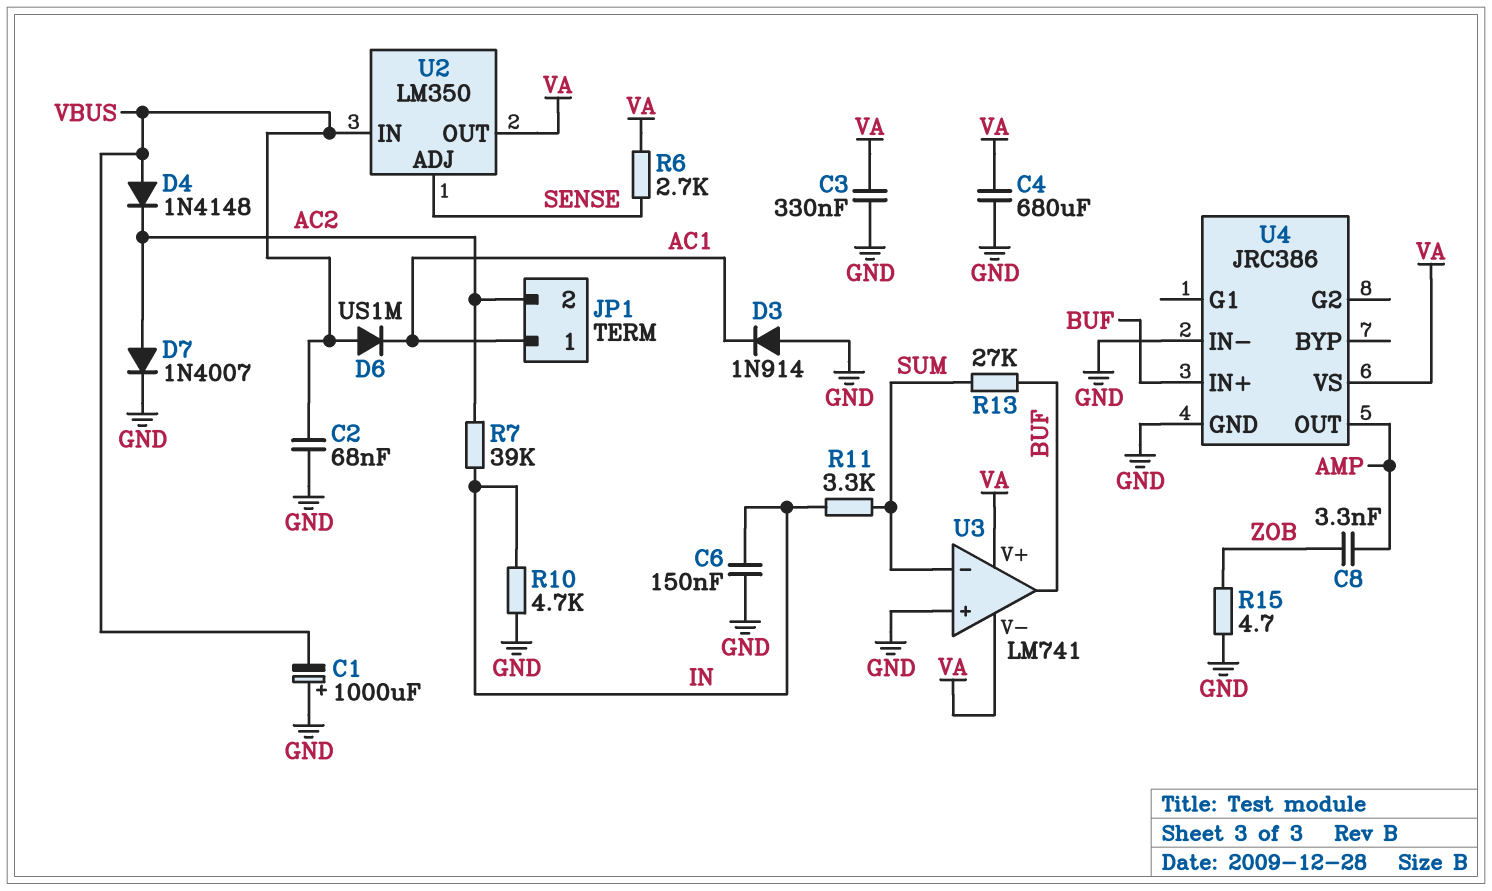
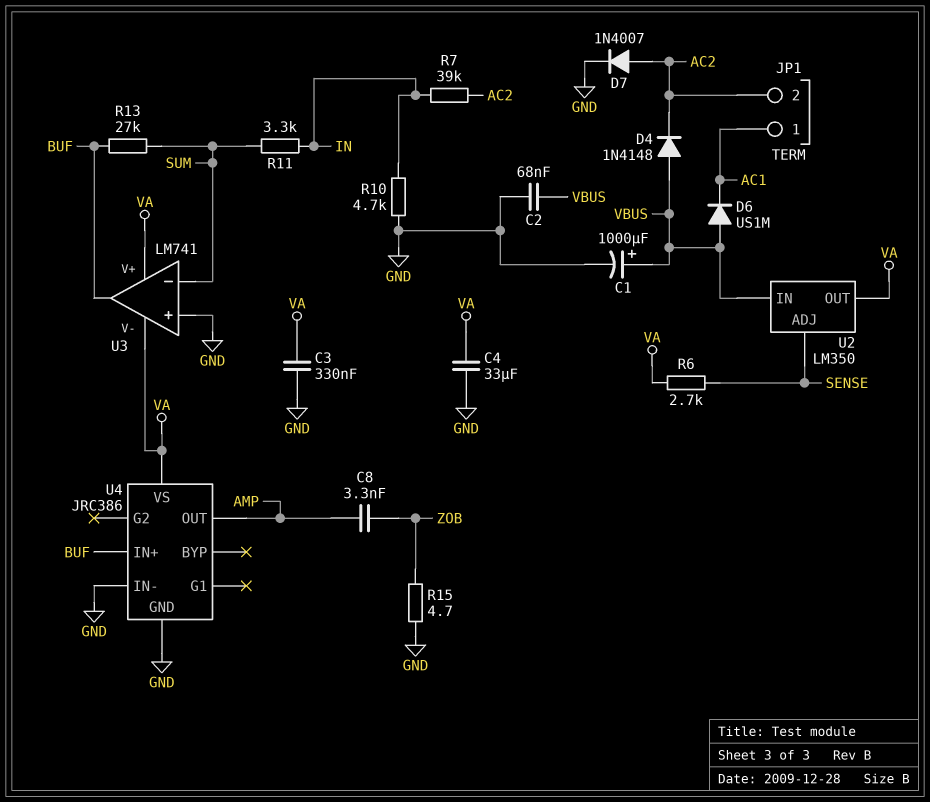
C1: 1000uF (plus GND, minus VBUS) -> 1000uF (plus VBUS, minus GND)
C4: 680uF (GND, VA) -> 33uF (GND, VA)
C6: 150nF (GND, IN) -> none
D3: diode 1N914 (A GND, K AC1) -> none

